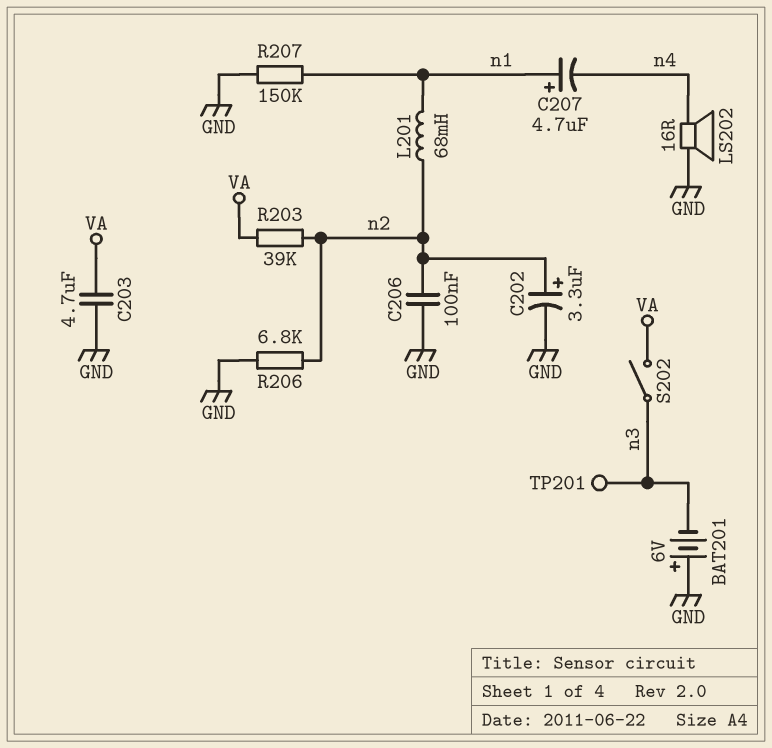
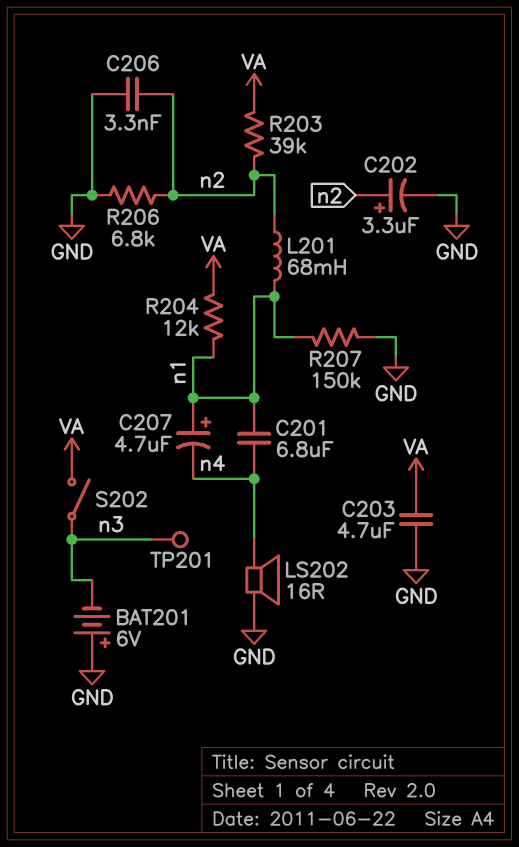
C201: none -> 6.8uF (n1, n4)
C206: 100nF (GND, n2) -> 3.3nF (GND, n2)
R204: none -> 12k (VA, n1)

